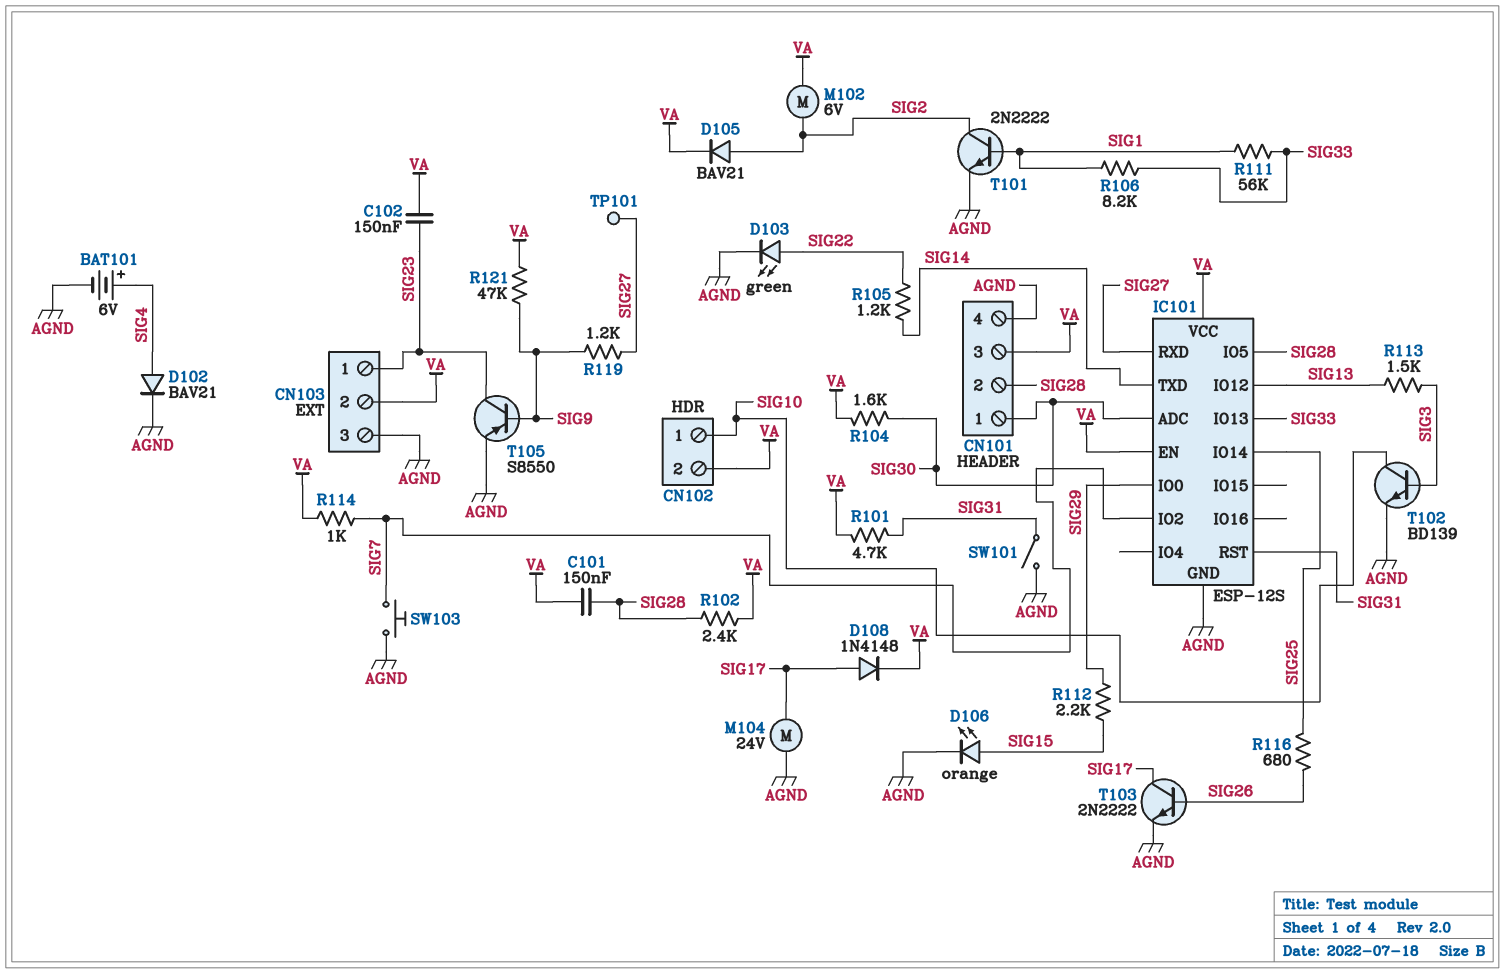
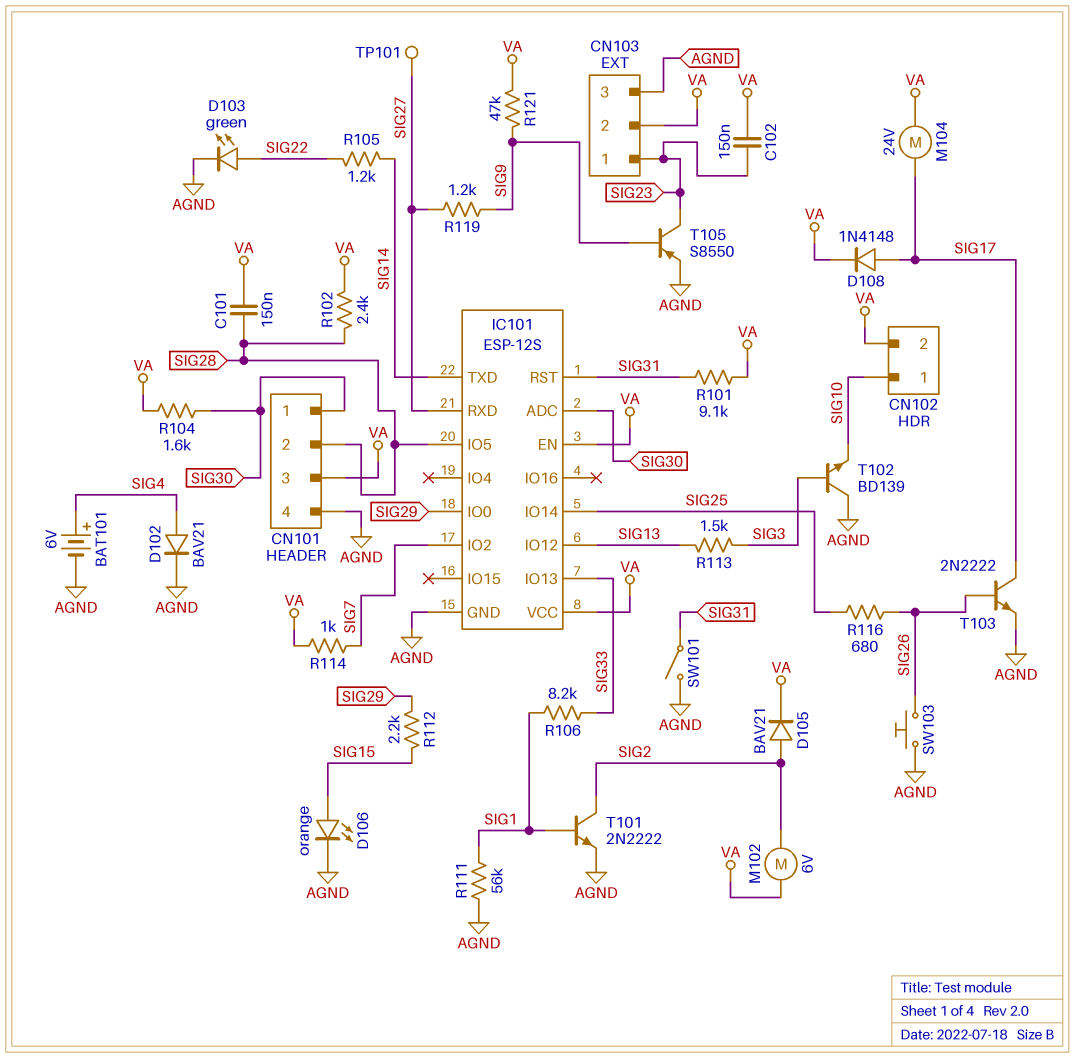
M104: motor 24V (AGND, SIG17) -> motor 24V (SIG17, VA)
R101: 4.7k (SIG31, VA) -> 9.1k (SIG31, VA)
R111: 56k (SIG1, SIG33) -> 56k (AGND, SIG1)
SW103: button (AGND, SIG7) -> button (AGND, SIG26)
T102: NPN BD139 (B SIG3, C SIG10, E AGND) -> NPN BD139 (B SIG3, C AGND, E SIG10)

